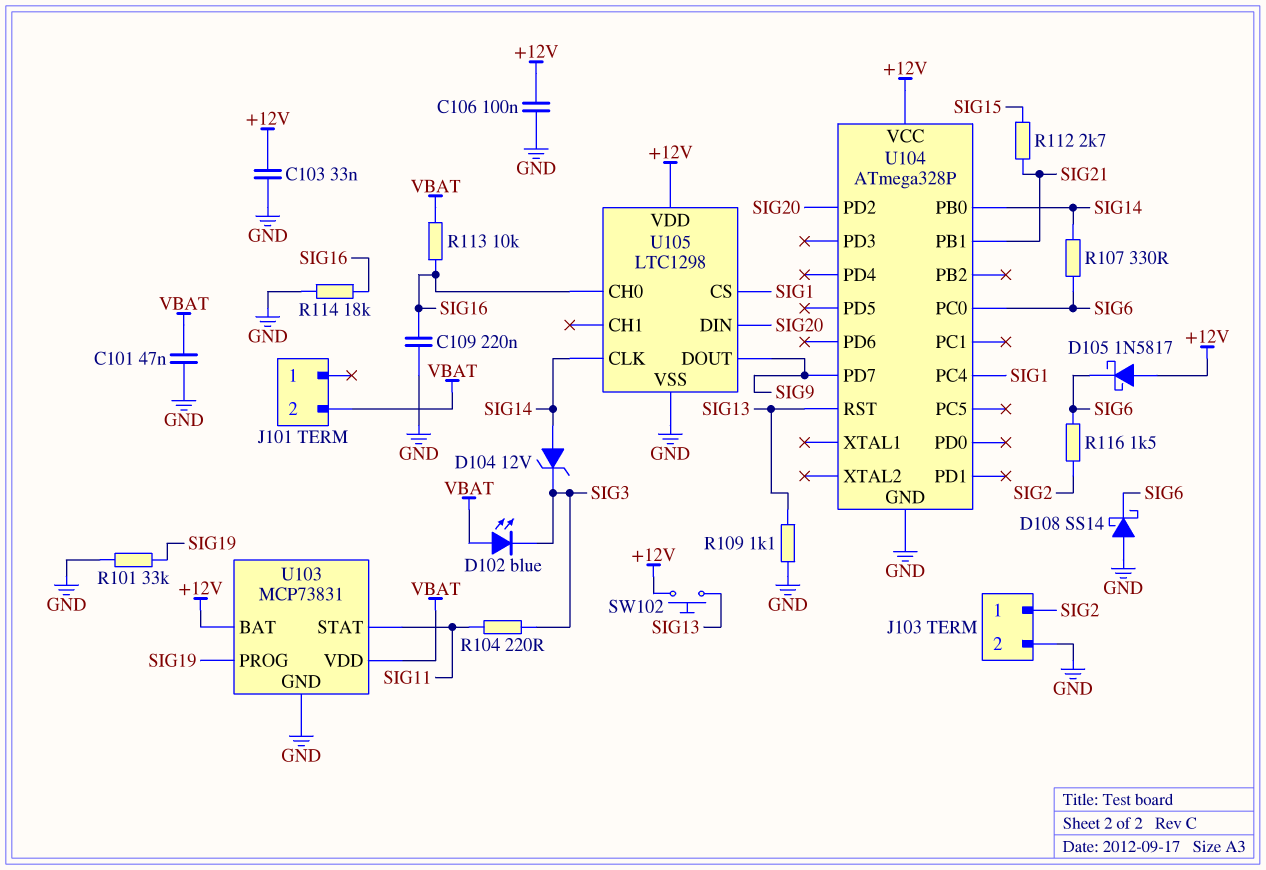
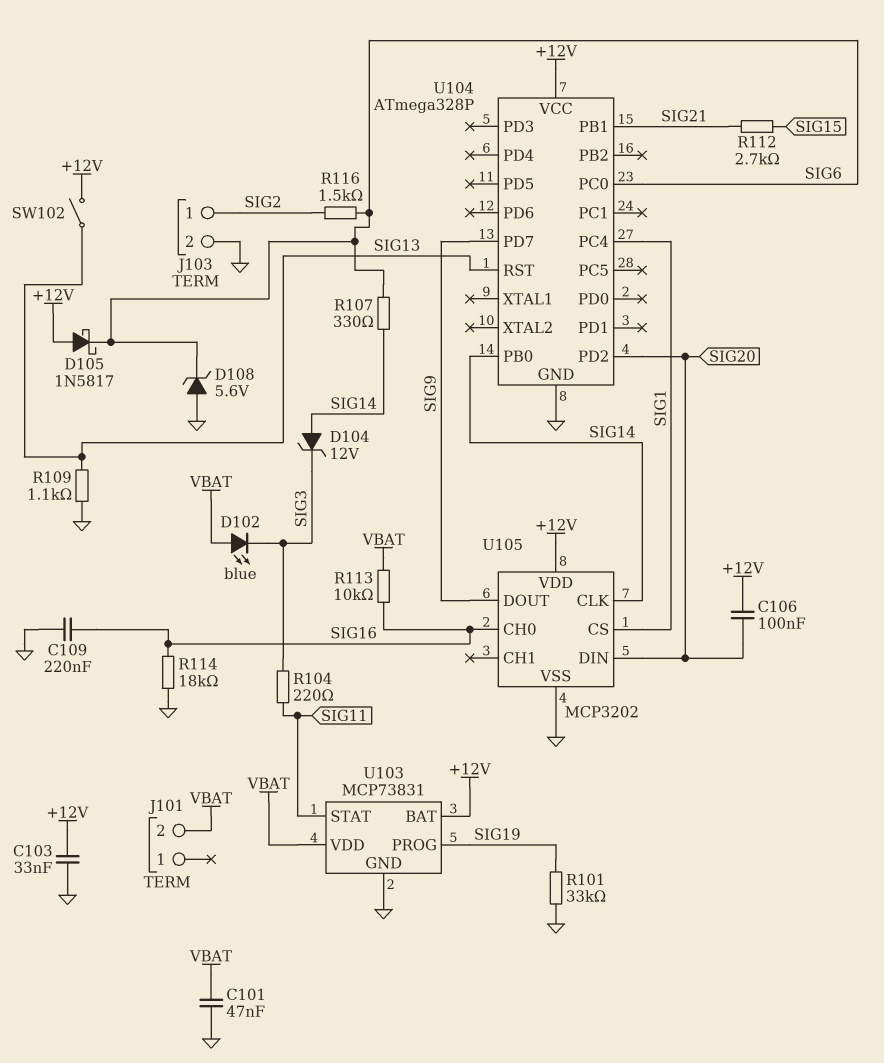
C106: 100nF (+12V, GND) -> 100nF (+12V, SIG20)
D108: schottky SS14 (A GND, K SIG6) -> zener 5.6V (A GND, K SIG6)
SW102: button (+12V, SIG13) -> switch (+12V, SIG13)
U105: LTC1298 -> MCP3202

